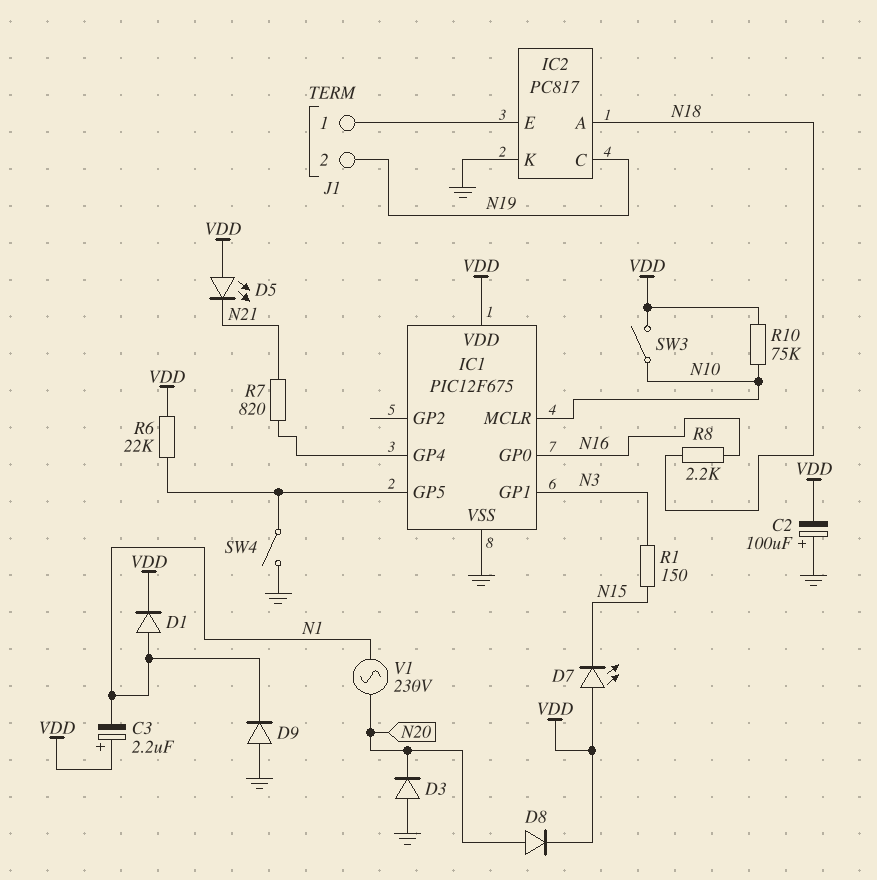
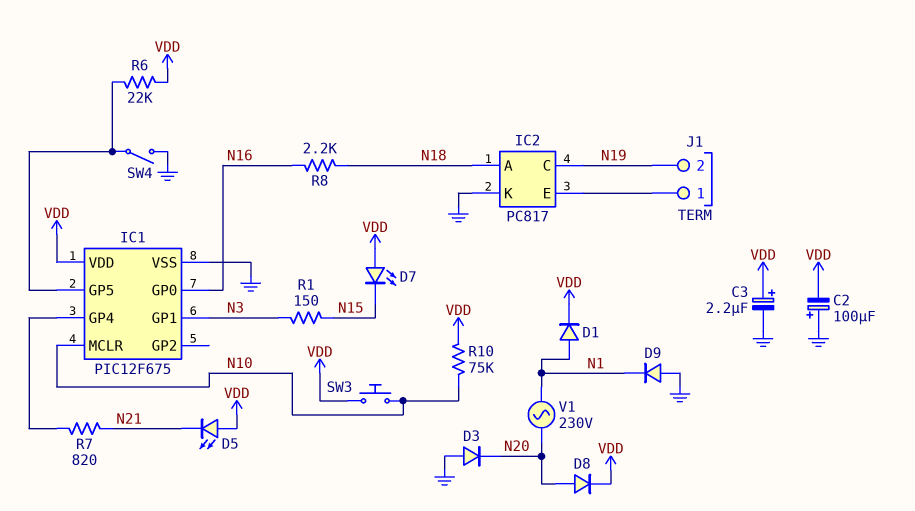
C3: 2.2uF (plus VDD, minus N1) -> 2.2uF (plus VDD, minus GND)
SW3: switch (N10, VDD) -> button (N10, VDD)

